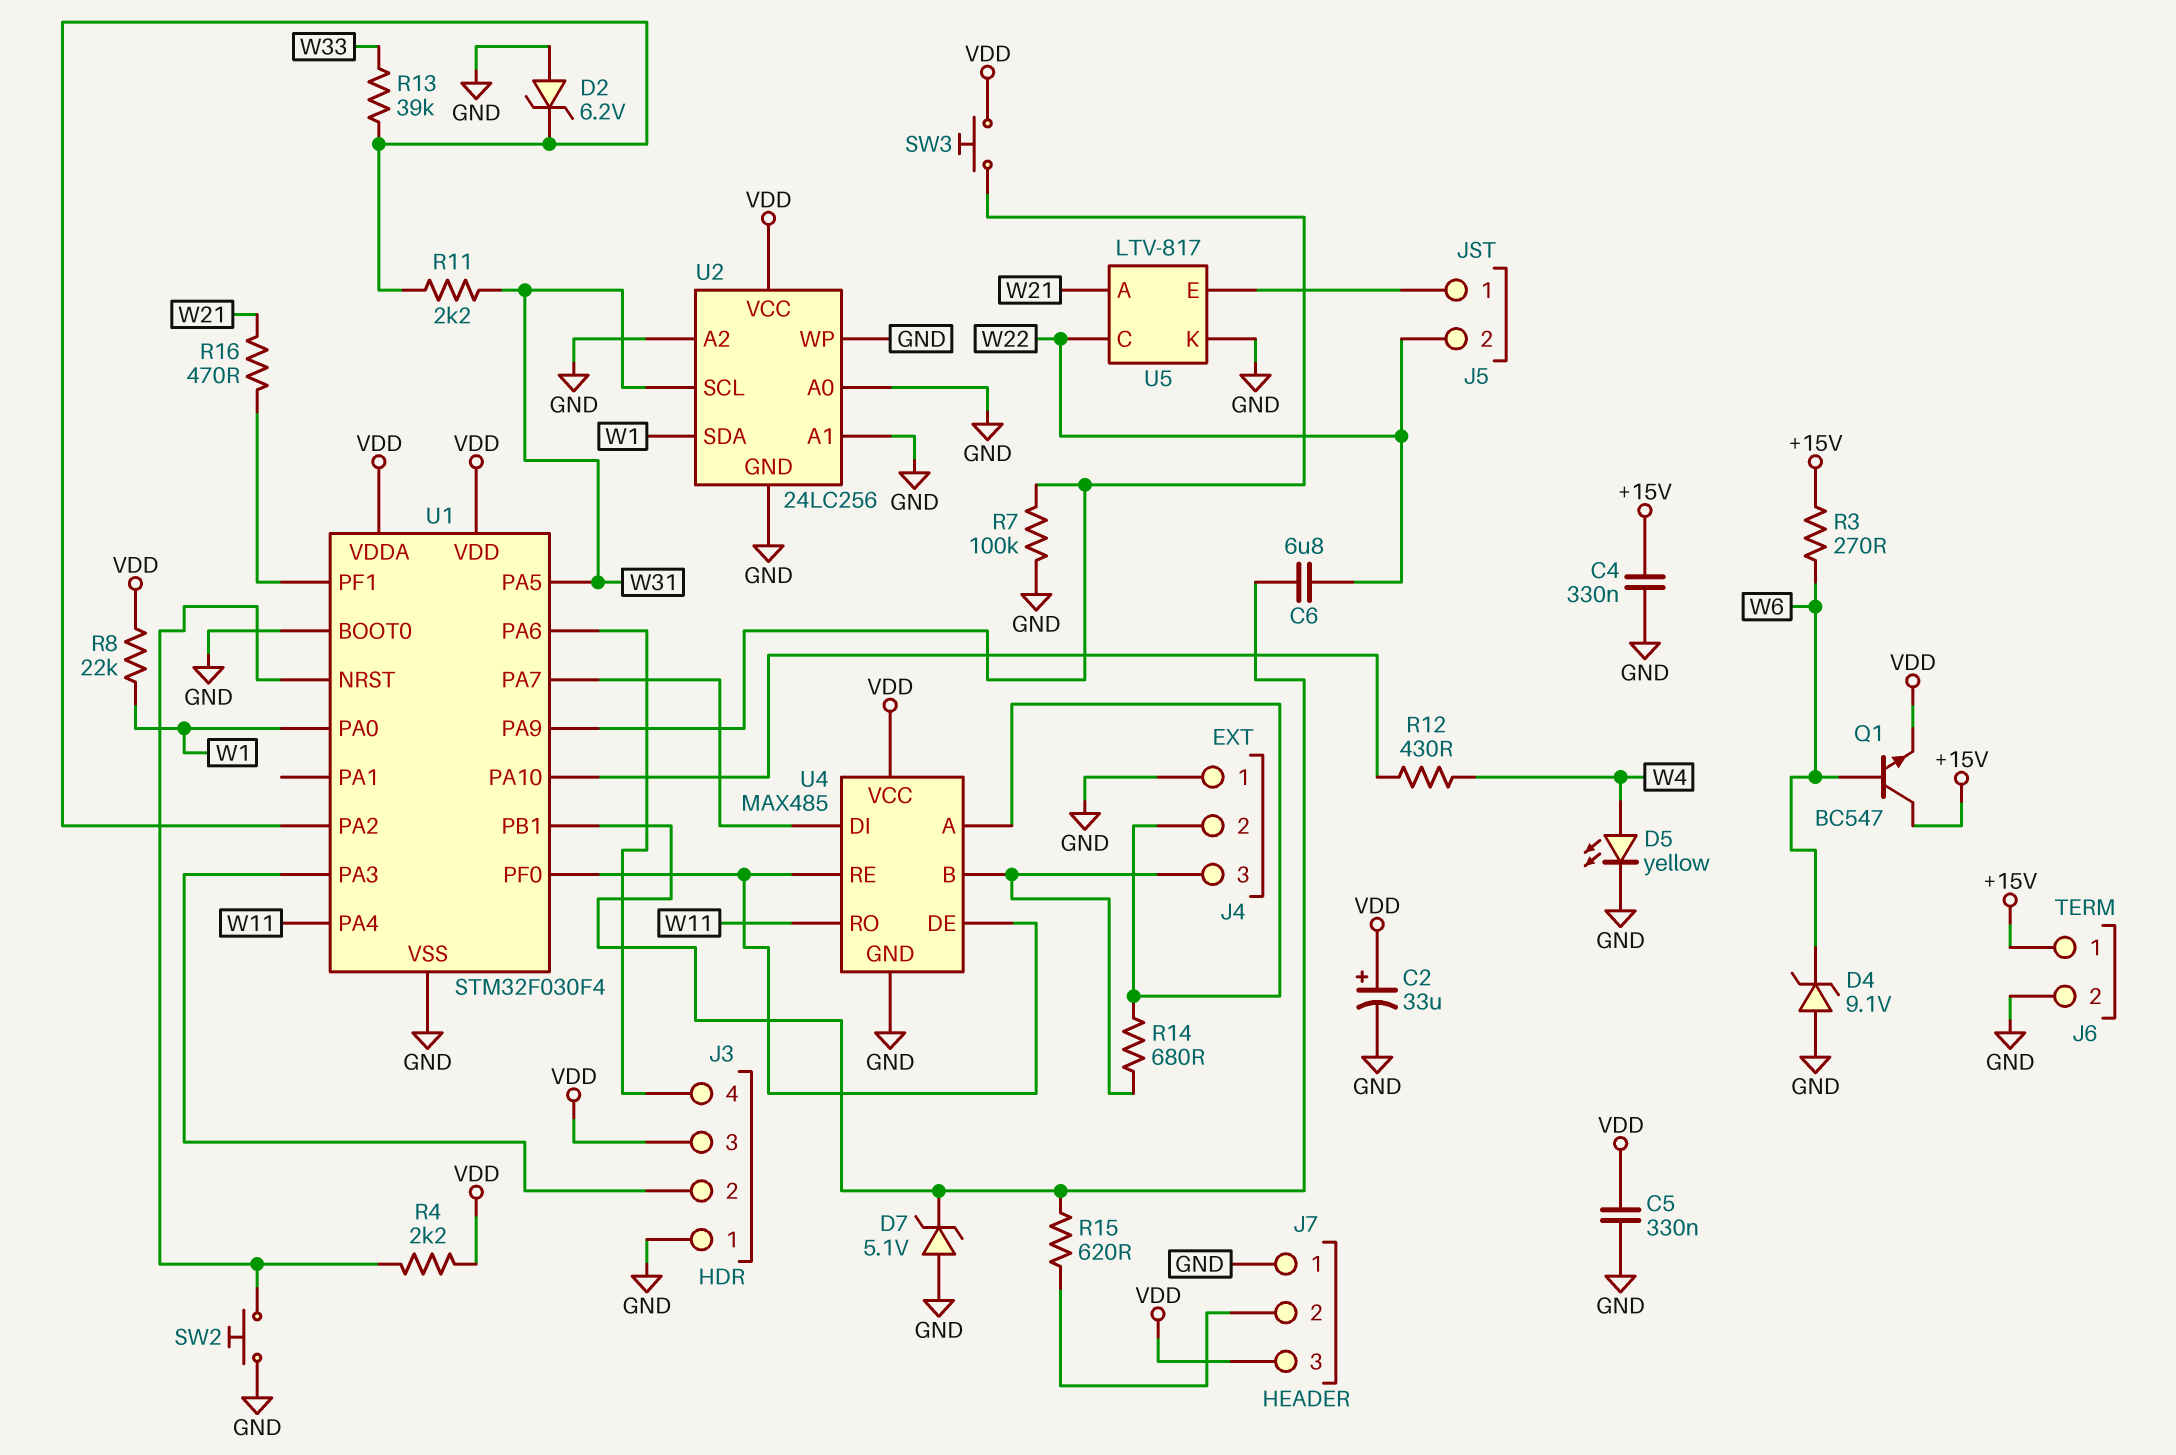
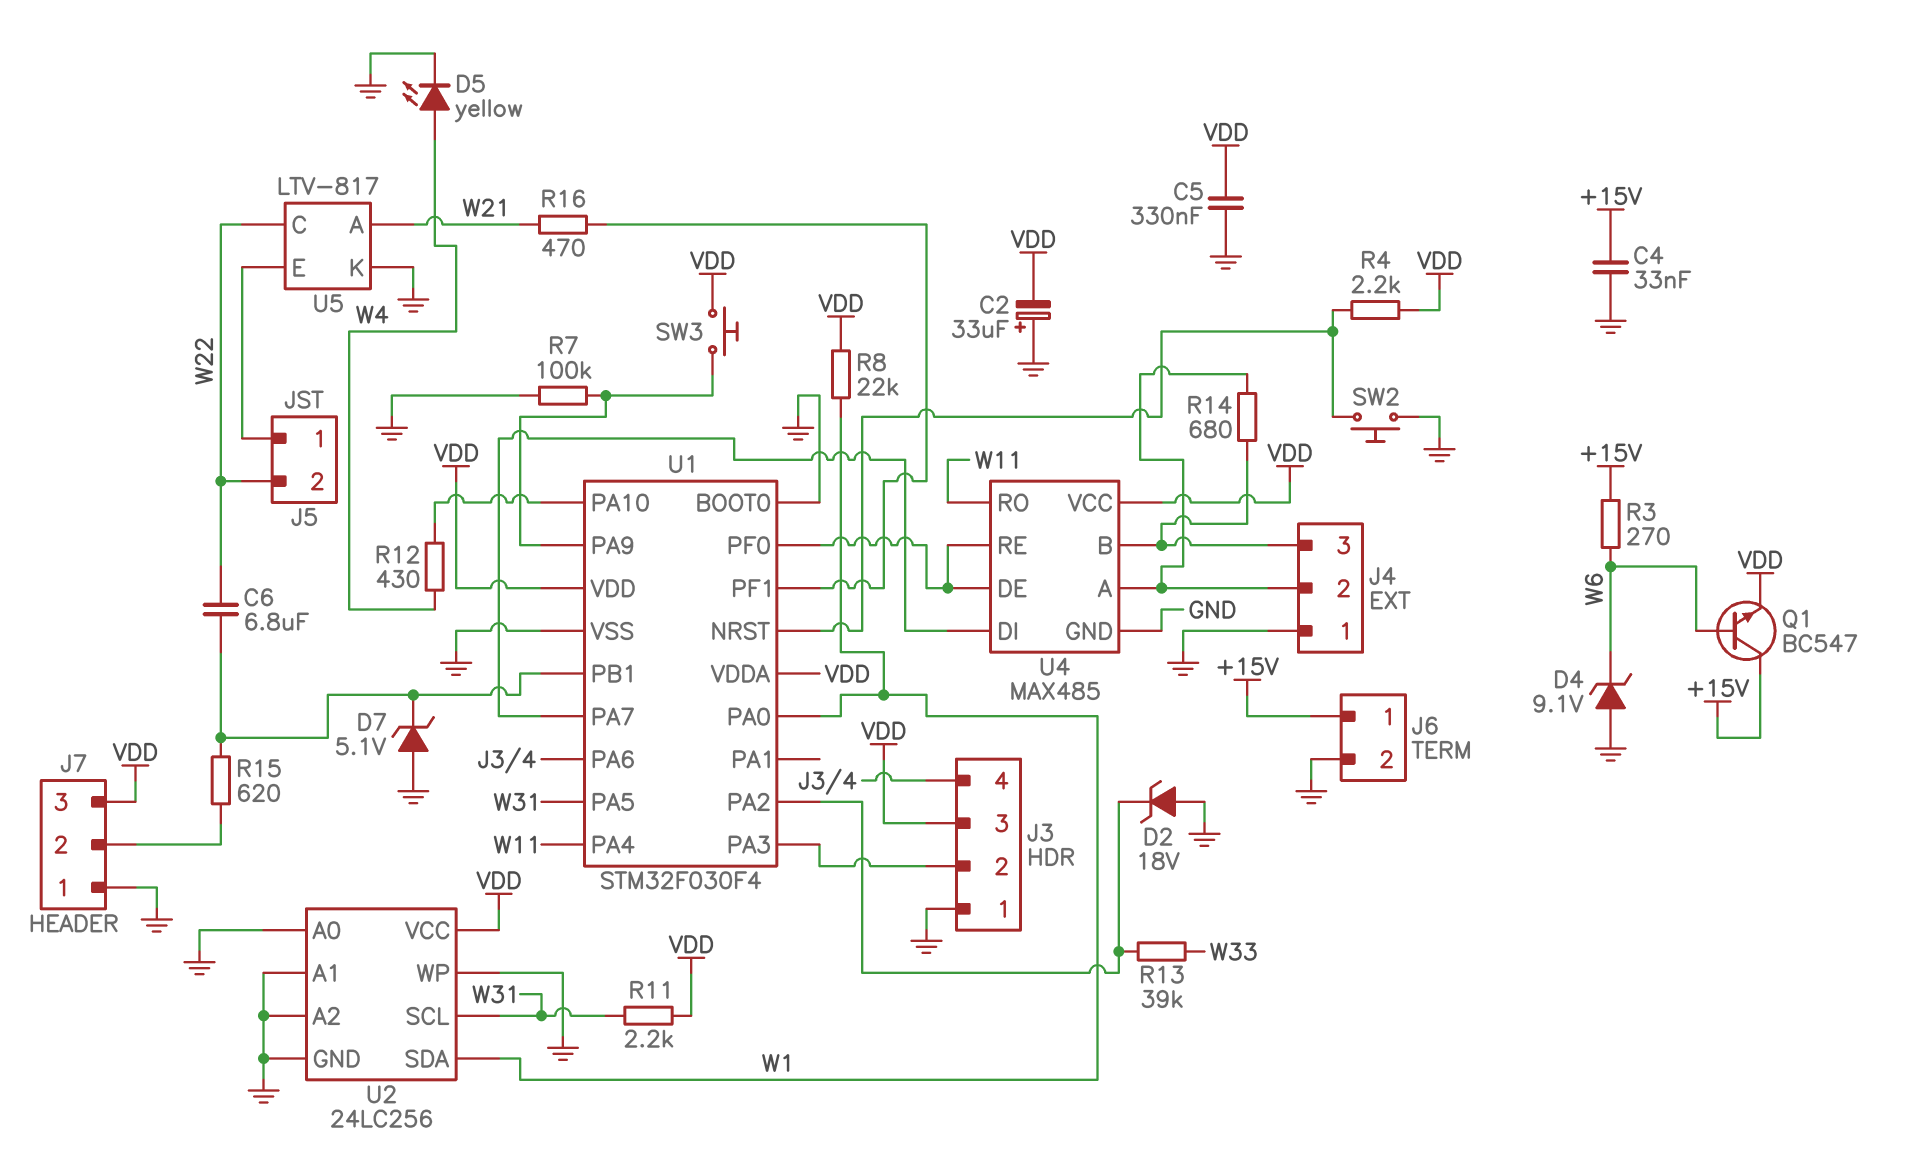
C2: 33uF (plus VDD, minus GND) -> 33uF (plus GND, minus VDD)
C4: 330nF (+15V, GND) -> 33nF (+15V, GND)
D2: zener 6.2V (A GND, K U1/PA2) -> zener 18V (A GND, K U1/PA2)
R11: 2.2k (U1/PA2, W31) -> 2.2k (VDD, W31)

